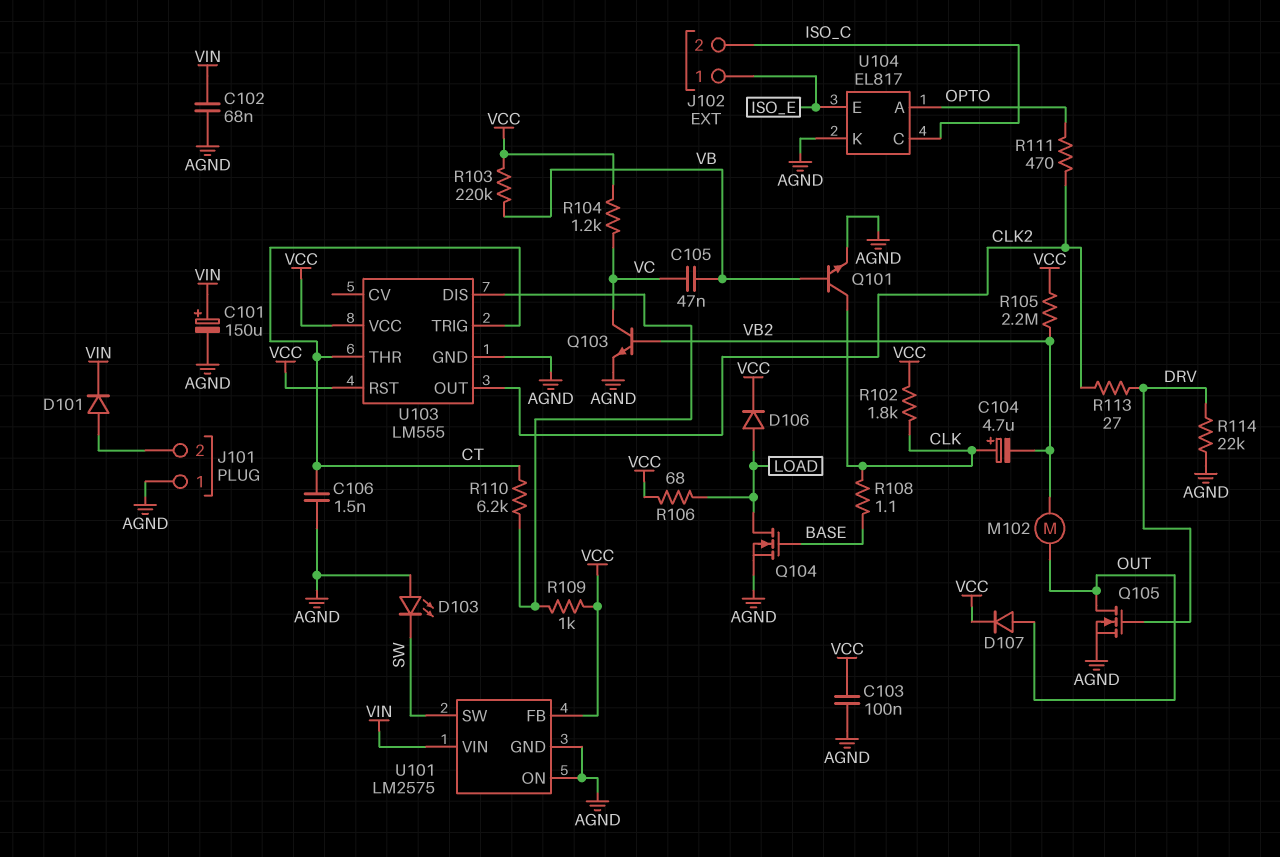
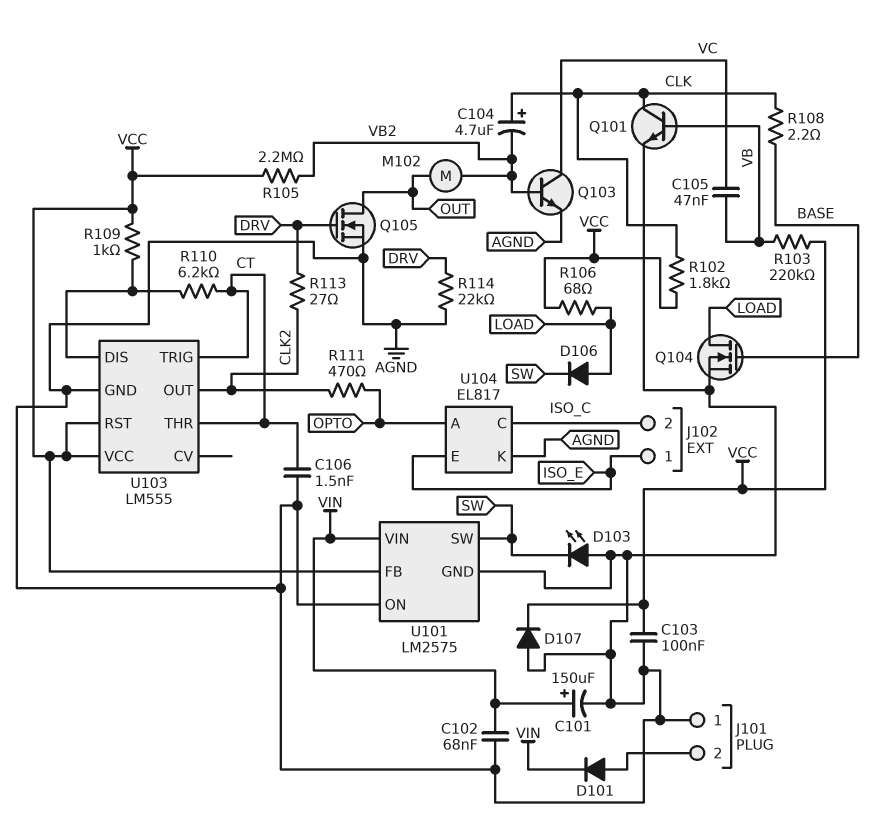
D106: diode (A LOAD, K VCC) -> diode (A LOAD, K SW)
D107: diode (A OUT, K VCC) -> diode (A AGND, K VCC)
R104: 1.2k (VC, VCC) -> none
R108: 1.1 (BASE, CLK) -> 2.2 (BASE, CLK)

